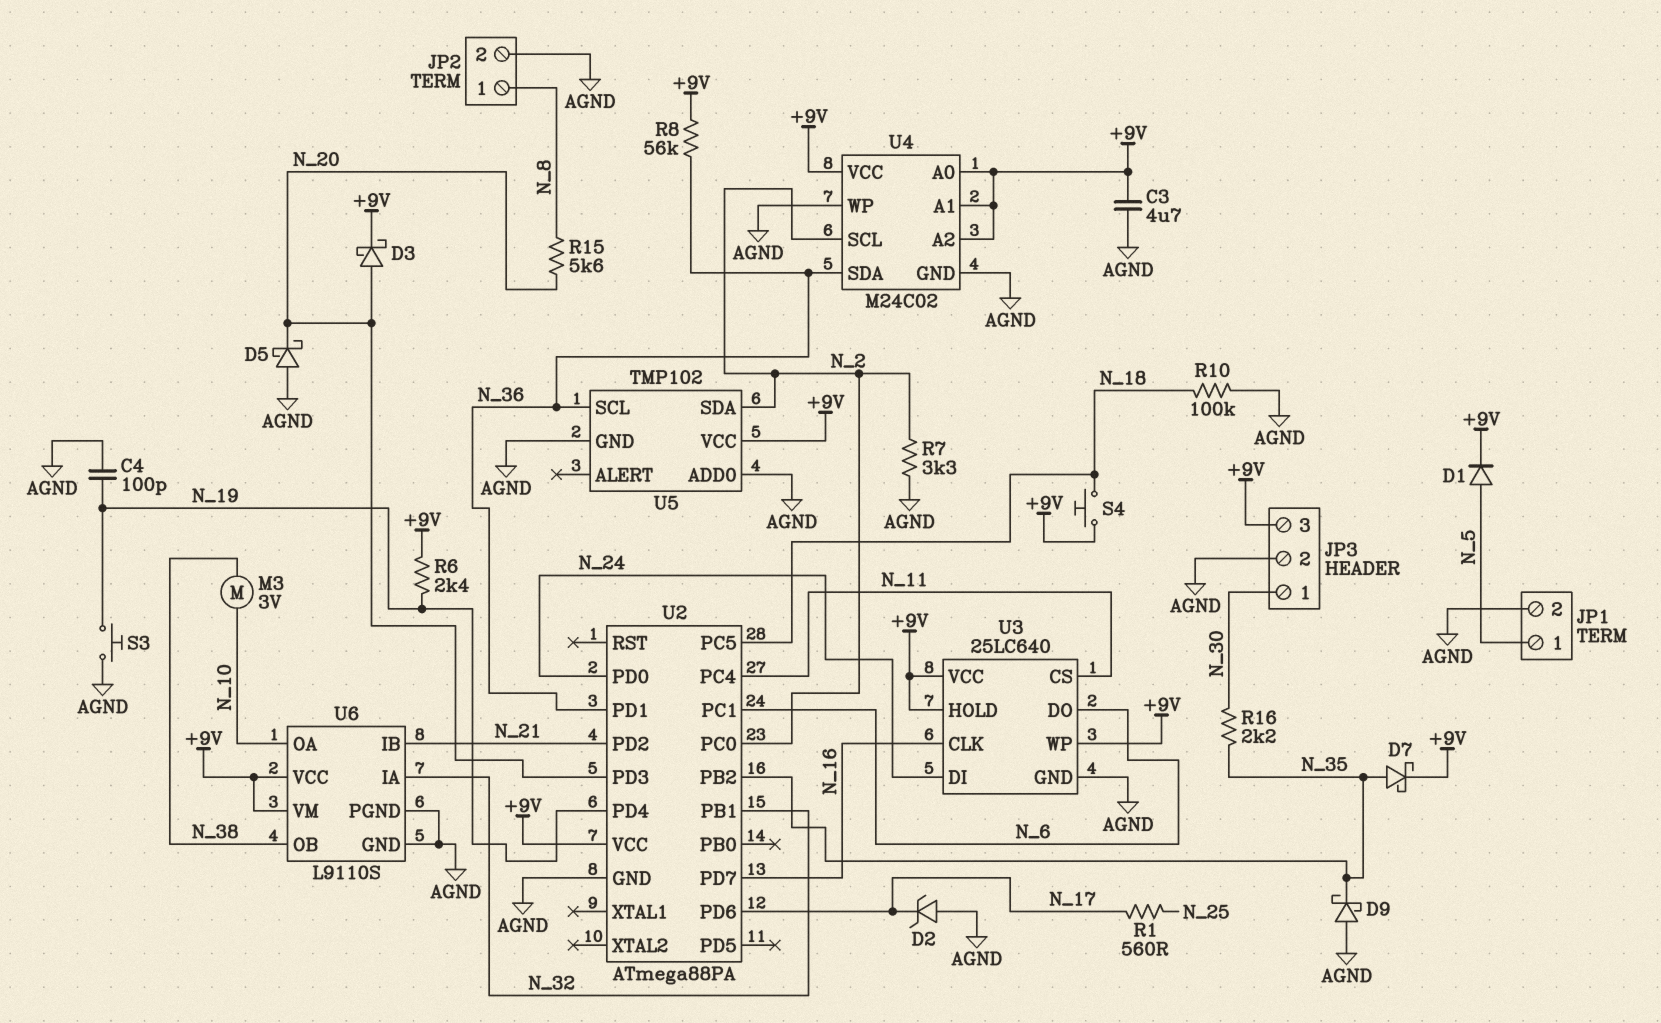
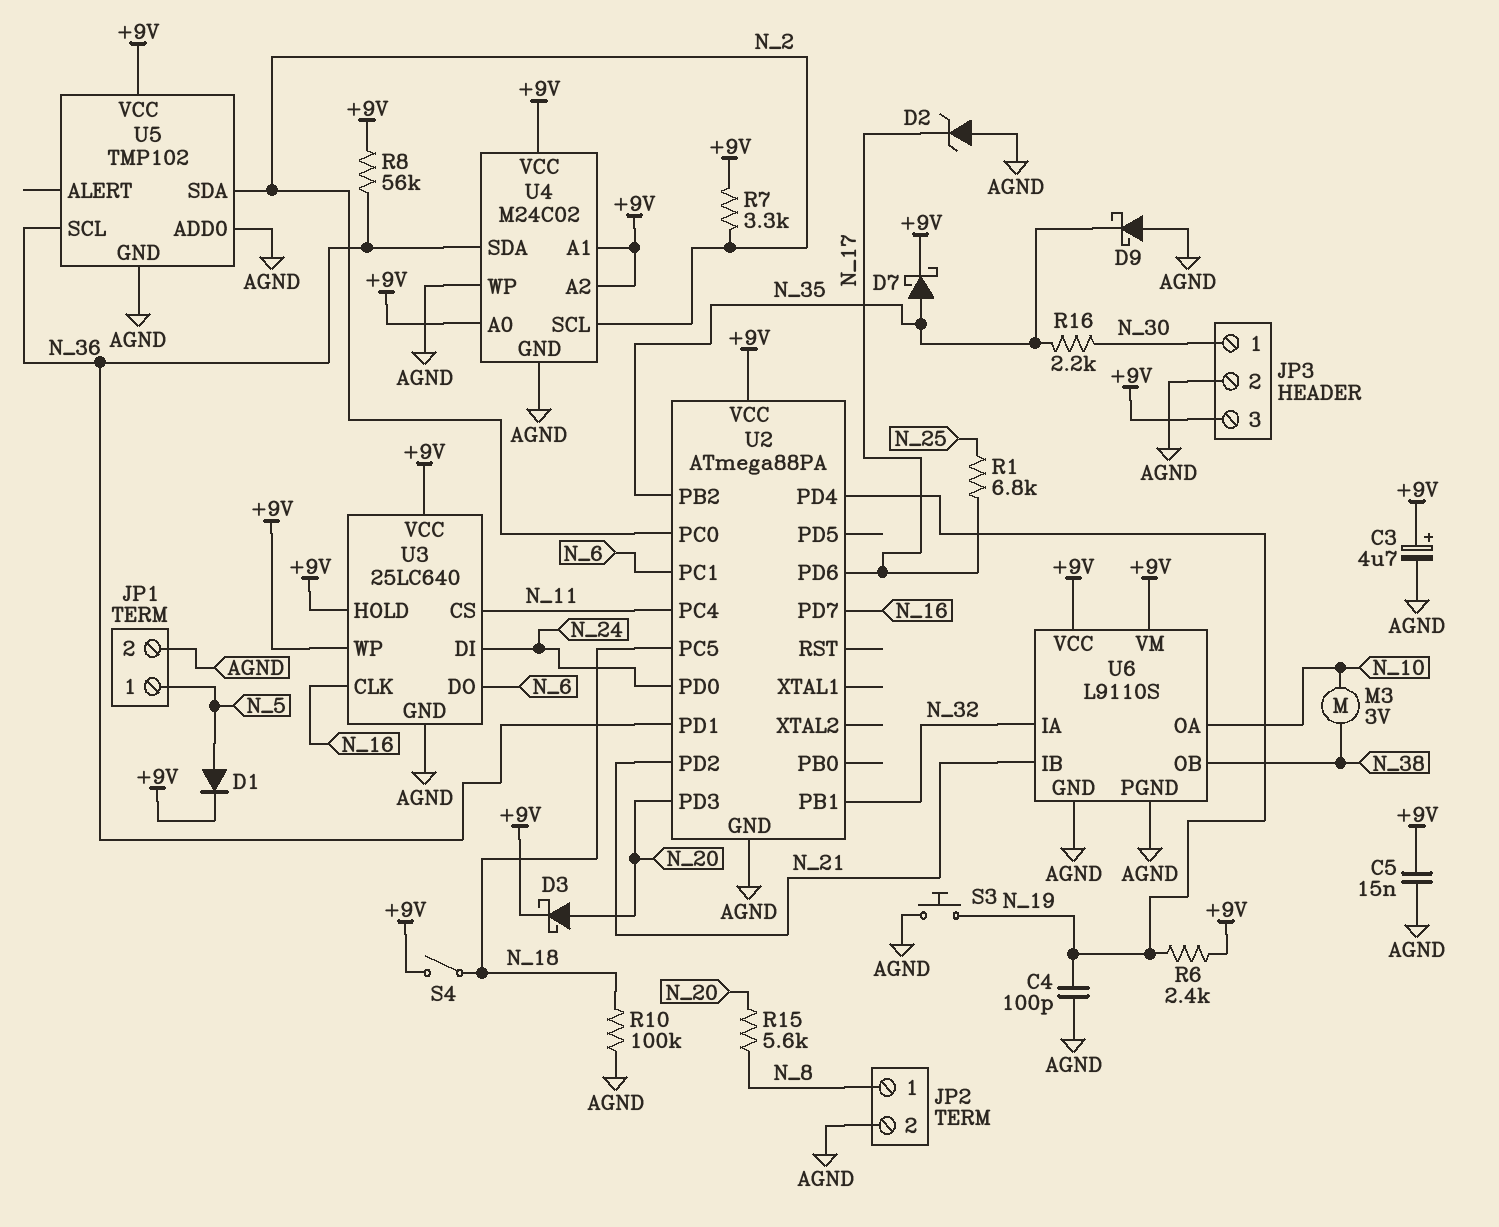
C3: 4.7uF (+9V, AGND) -> 4.7uF (plus +9V, minus AGND)
C5: none -> 15nF (+9V, AGND)
D5: schottky (A AGND, K N_20) -> none
R1: 560 (N_17, N_25) -> 6.8k (N_17, N_25)
R7: 3.3k (AGND, N_2) -> 3.3k (+9V, N_2)
S4: button (+9V, N_18) -> switch (+9V, N_18)

